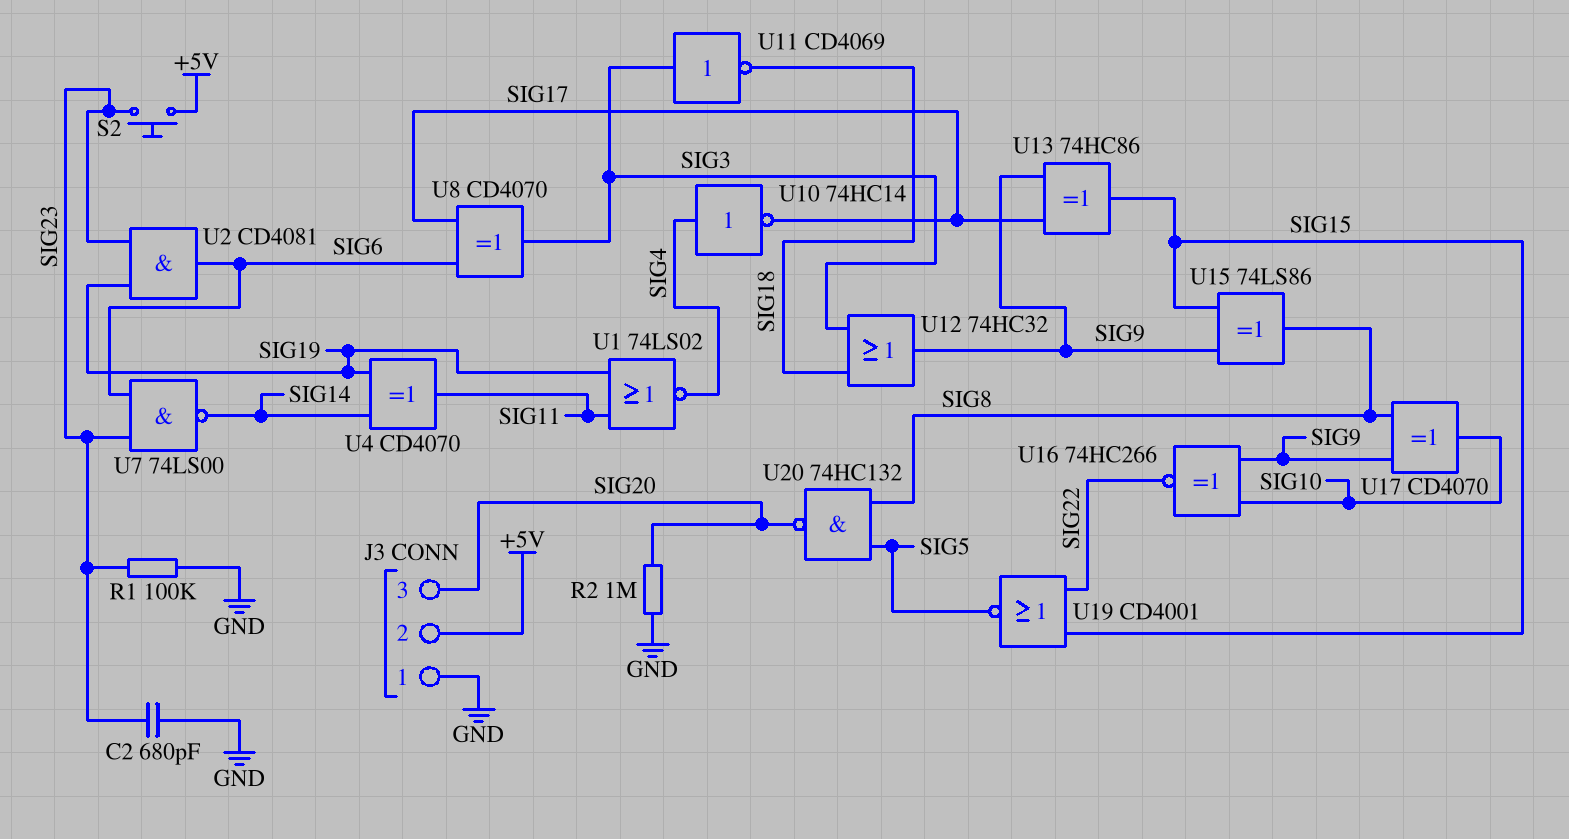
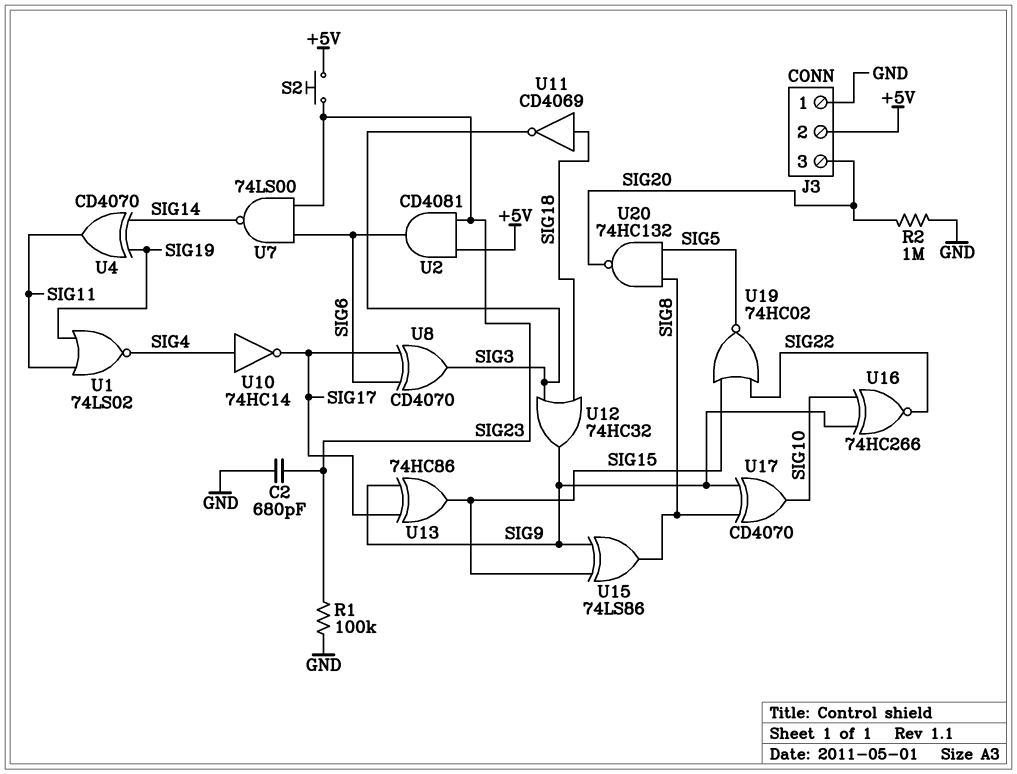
U2: AND CD4081 (in SIG19, in SIG23, out SIG6) -> AND CD4081 (in +5V, in SIG23, out SIG6)
U11: NOT CD4069 (in SIG3, out SIG18) -> NOT CD4069 (in SIG18, out SIG3)
U19: NOR CD4001 (in SIG15, in SIG22, out SIG5) -> NOR 74HC02 (in SIG15, in SIG22, out SIG5)

